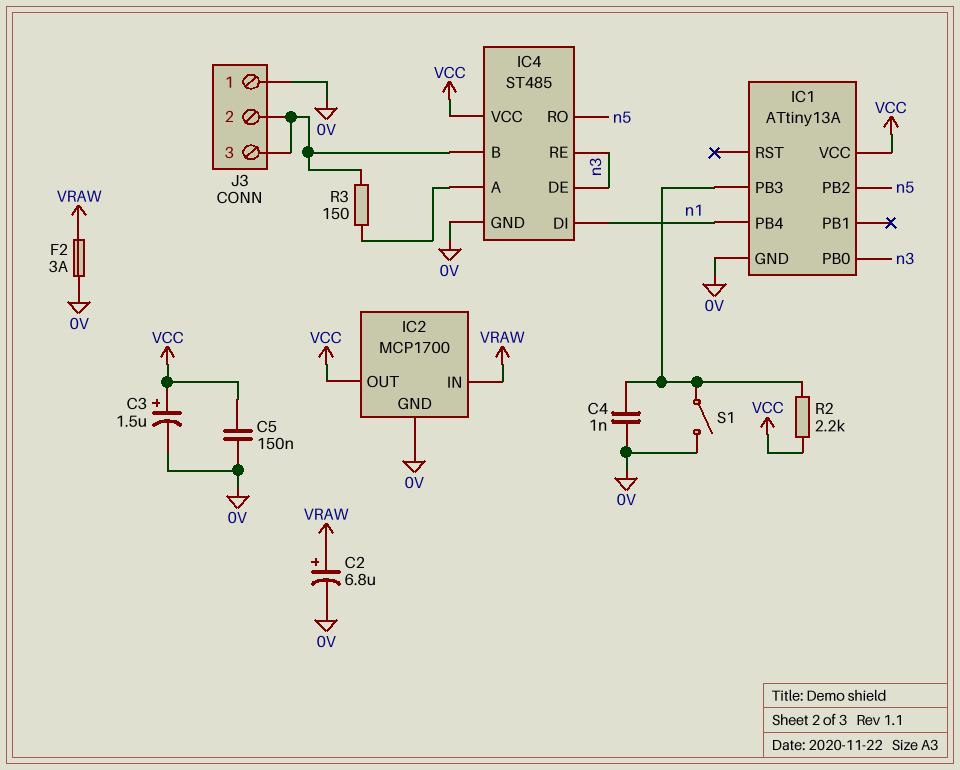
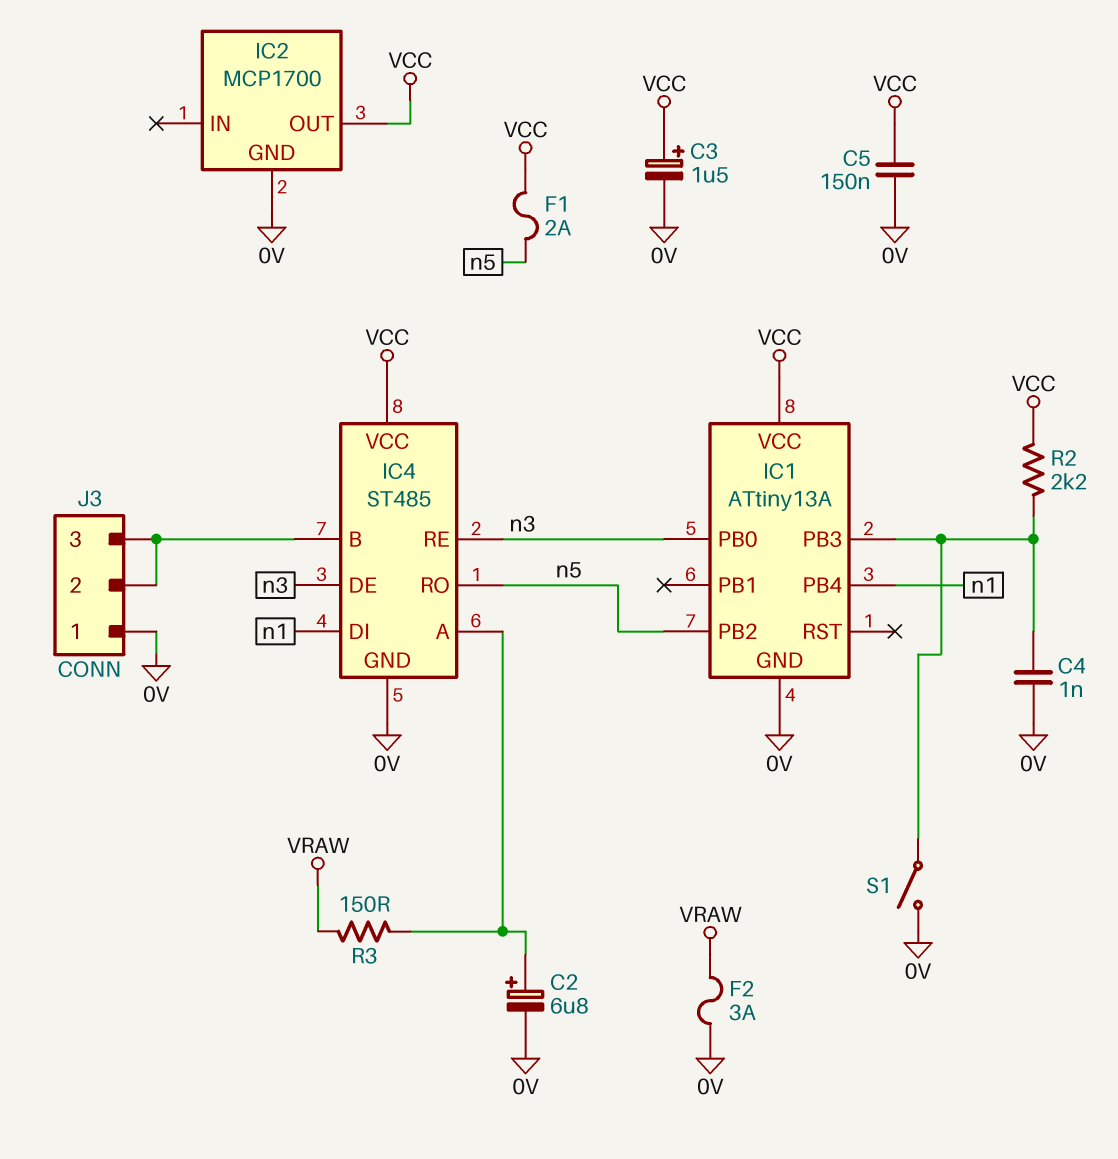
C2: 6.8uF (plus VRAW, minus 0V) -> 6.8uF (plus IC4/A, minus 0V)
F1: none -> 2A (VCC, n5)
IC2 pin IN: VRAW -> none
R3: 150 (IC4/A, IC4/B) -> 150 (IC4/A, VRAW)

